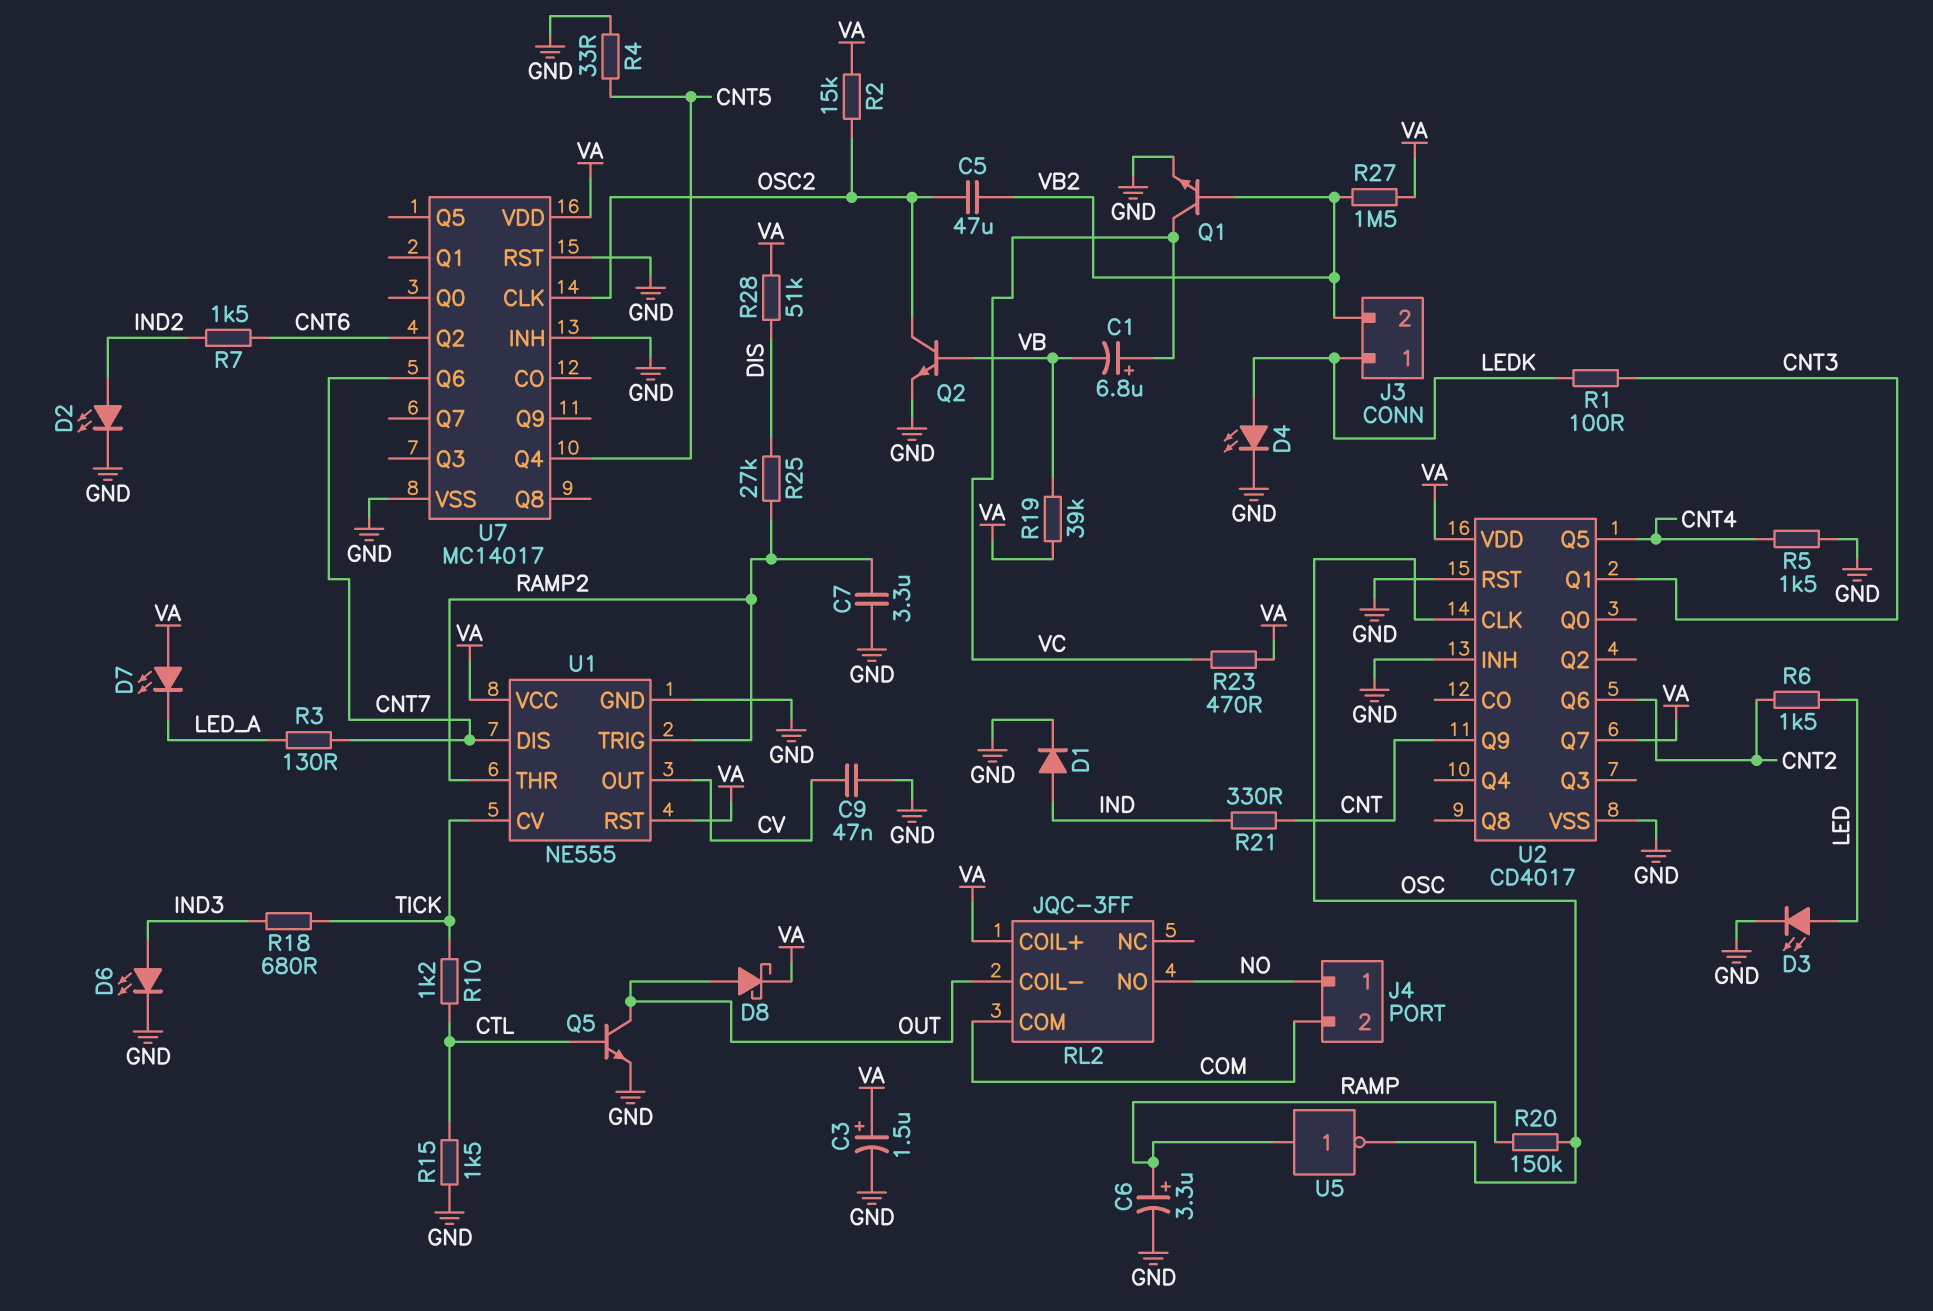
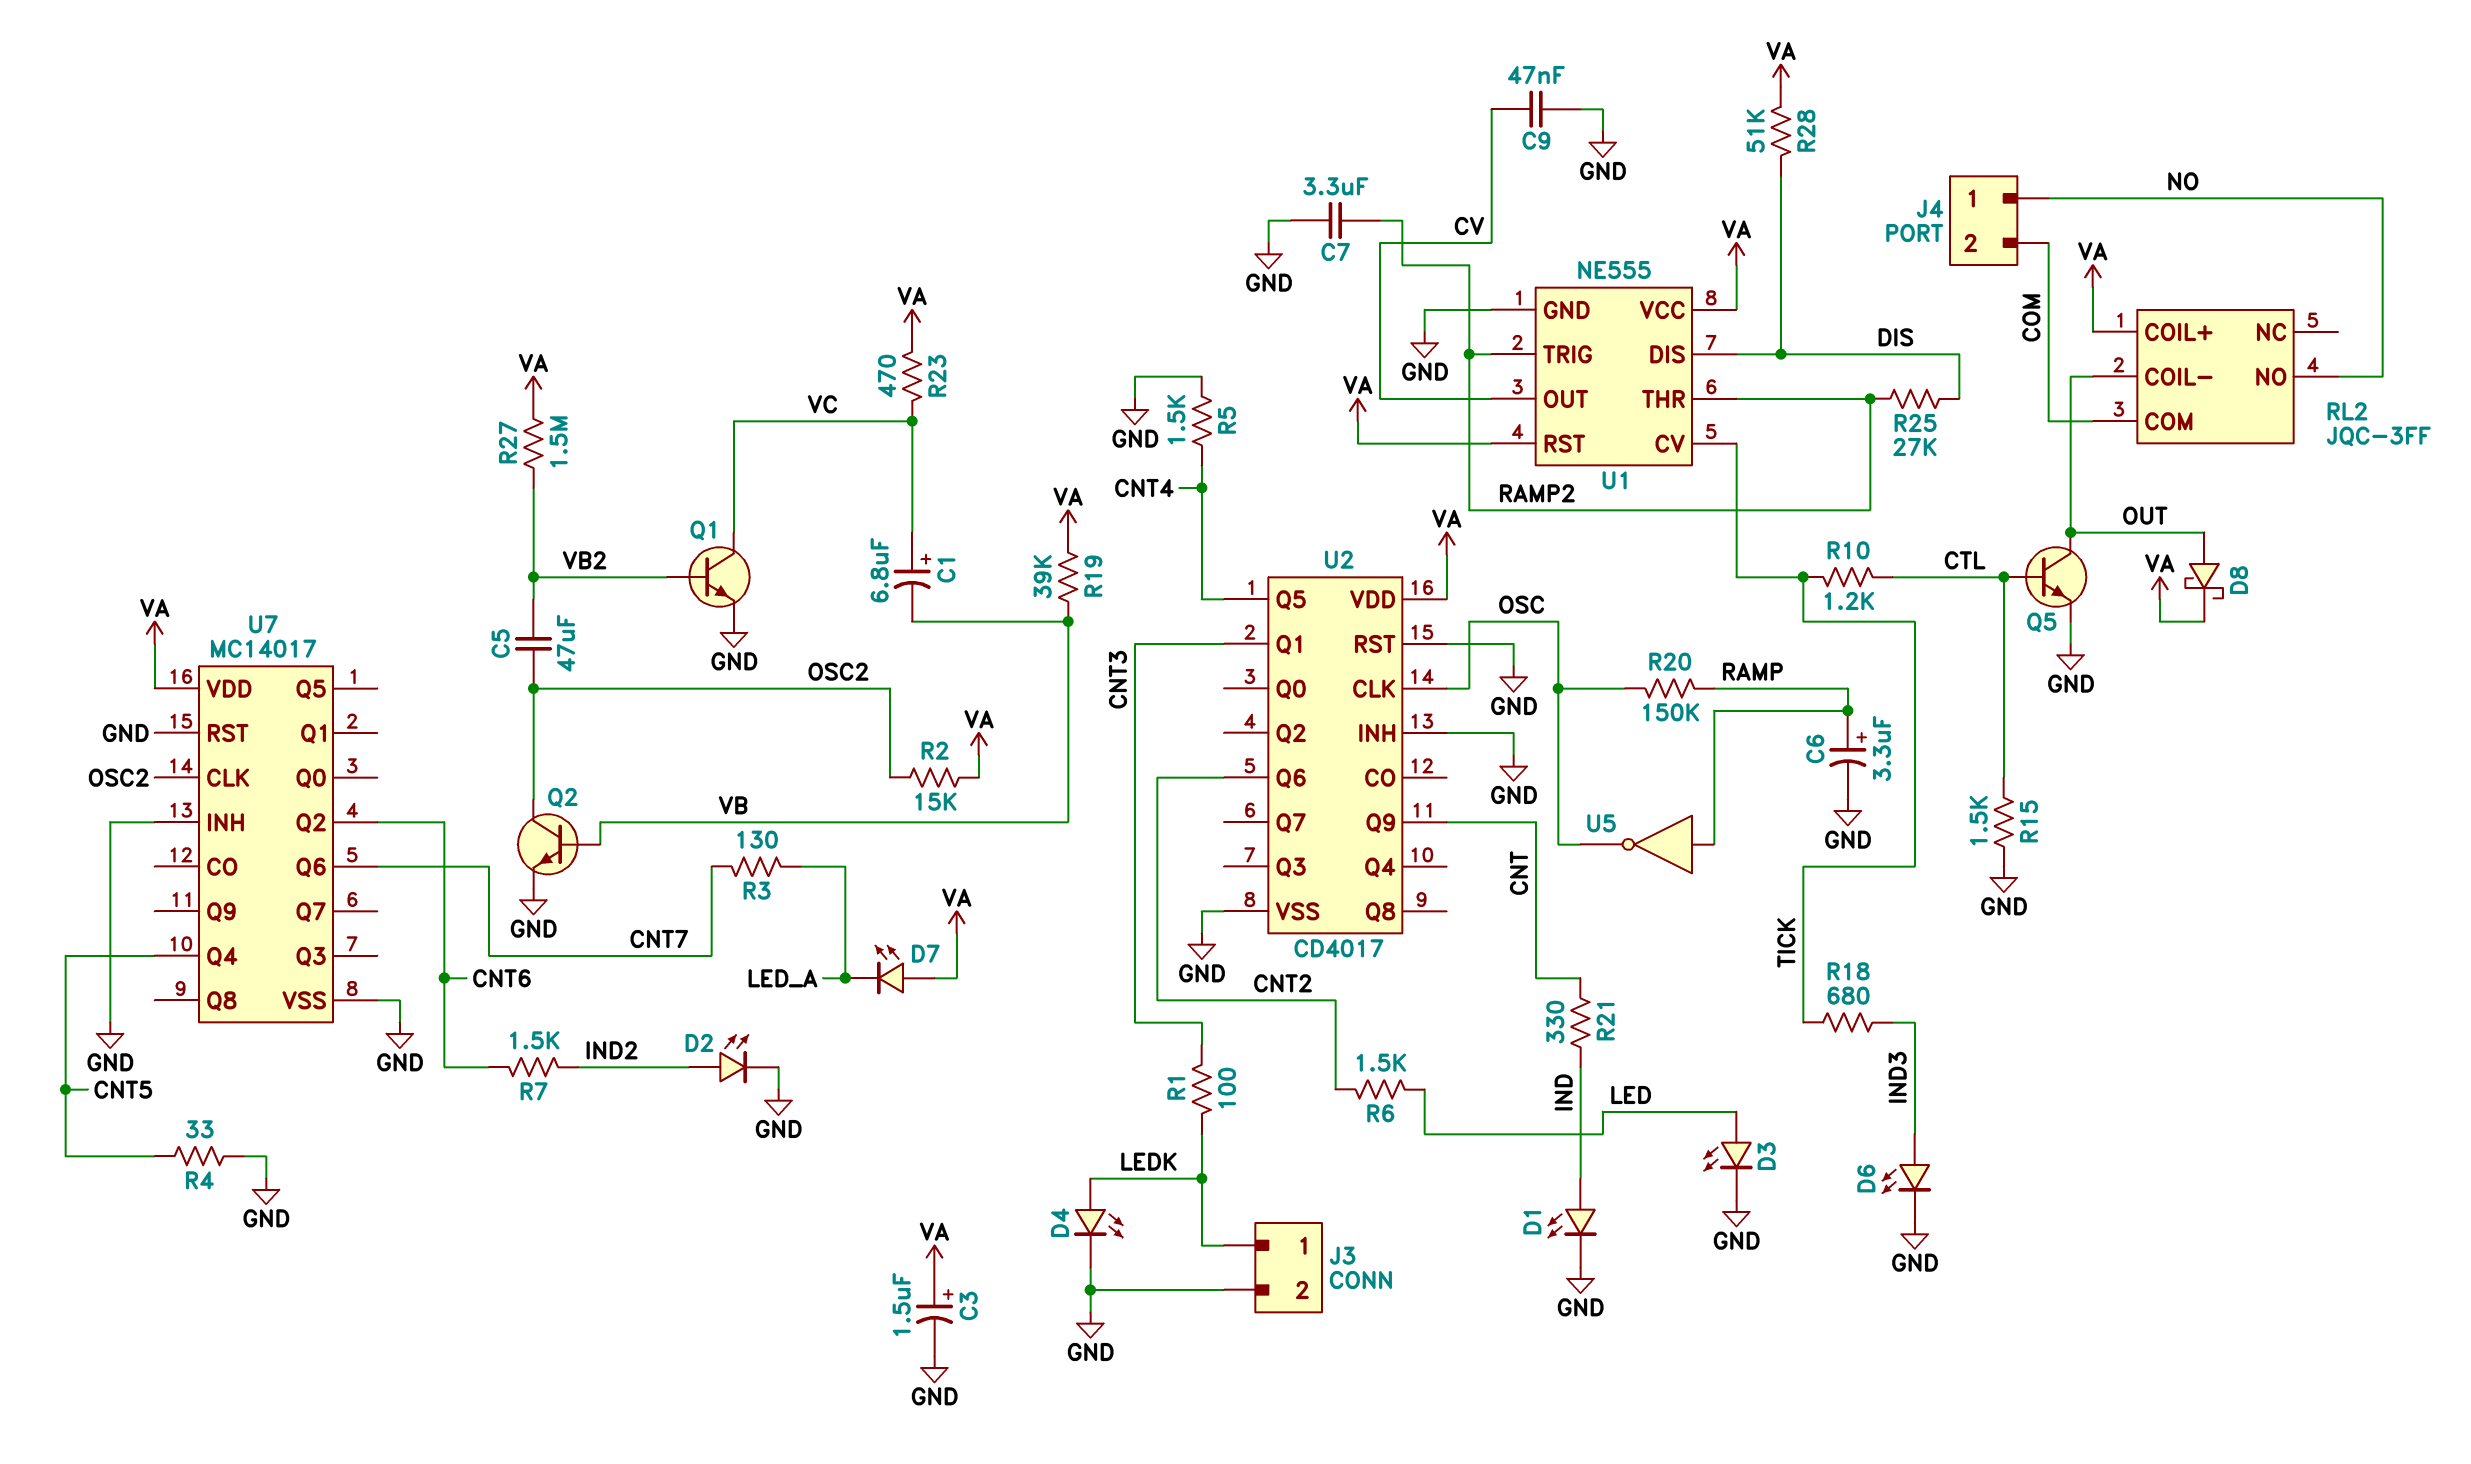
D1: diode (A IND, K GND) -> LED (A IND, K GND)
J3 pin 2: VB2 -> GND
U1 pin DIS: CNT7 -> DIS
U2 pin Q7: VA -> none

